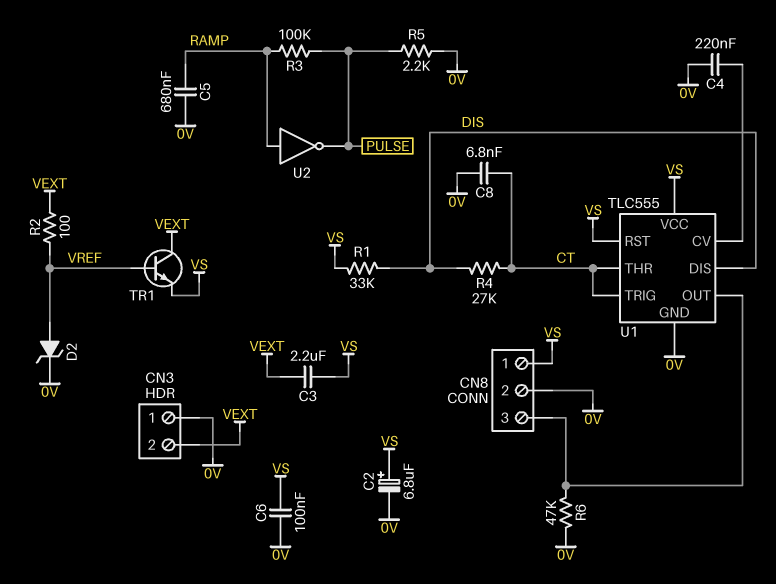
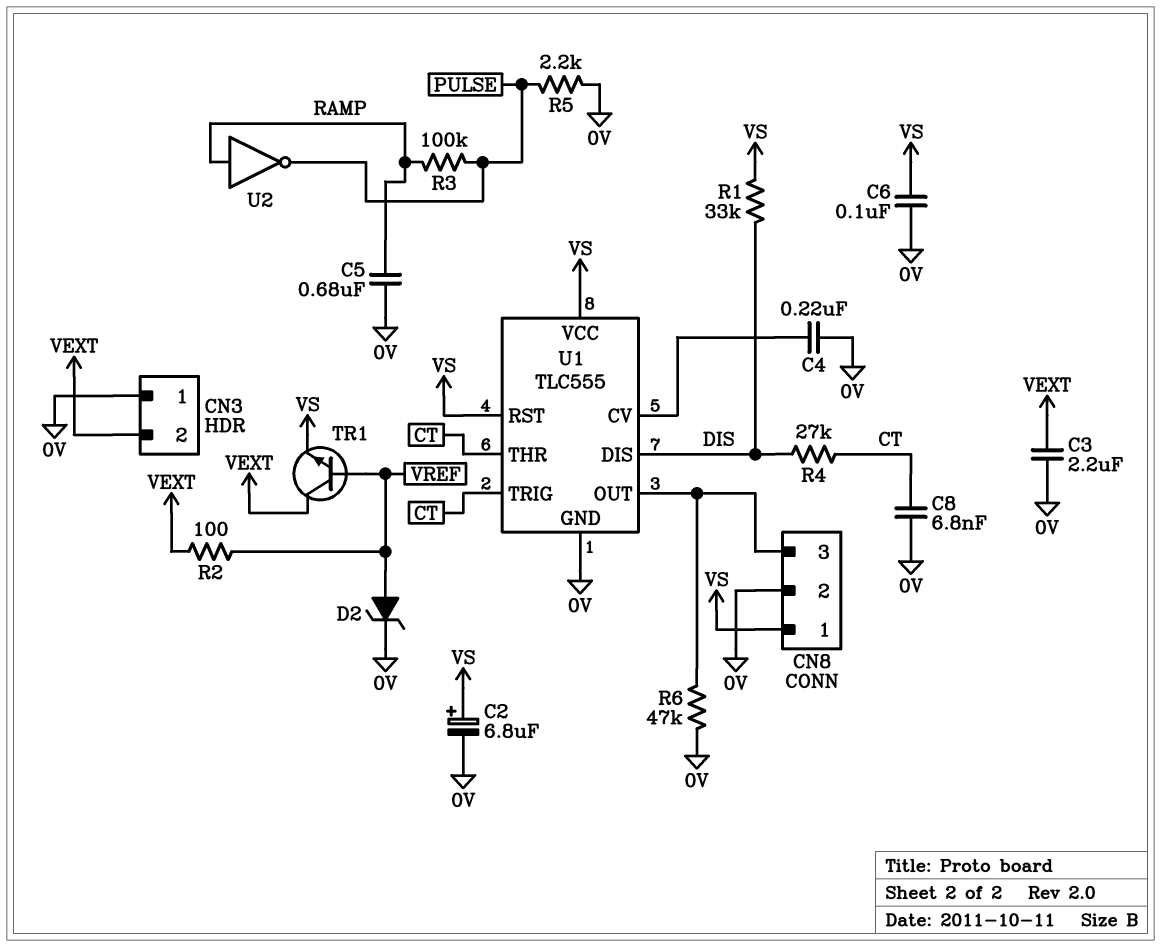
C3: 2.2uF (VEXT, VS) -> 2.2uF (0V, VEXT)

